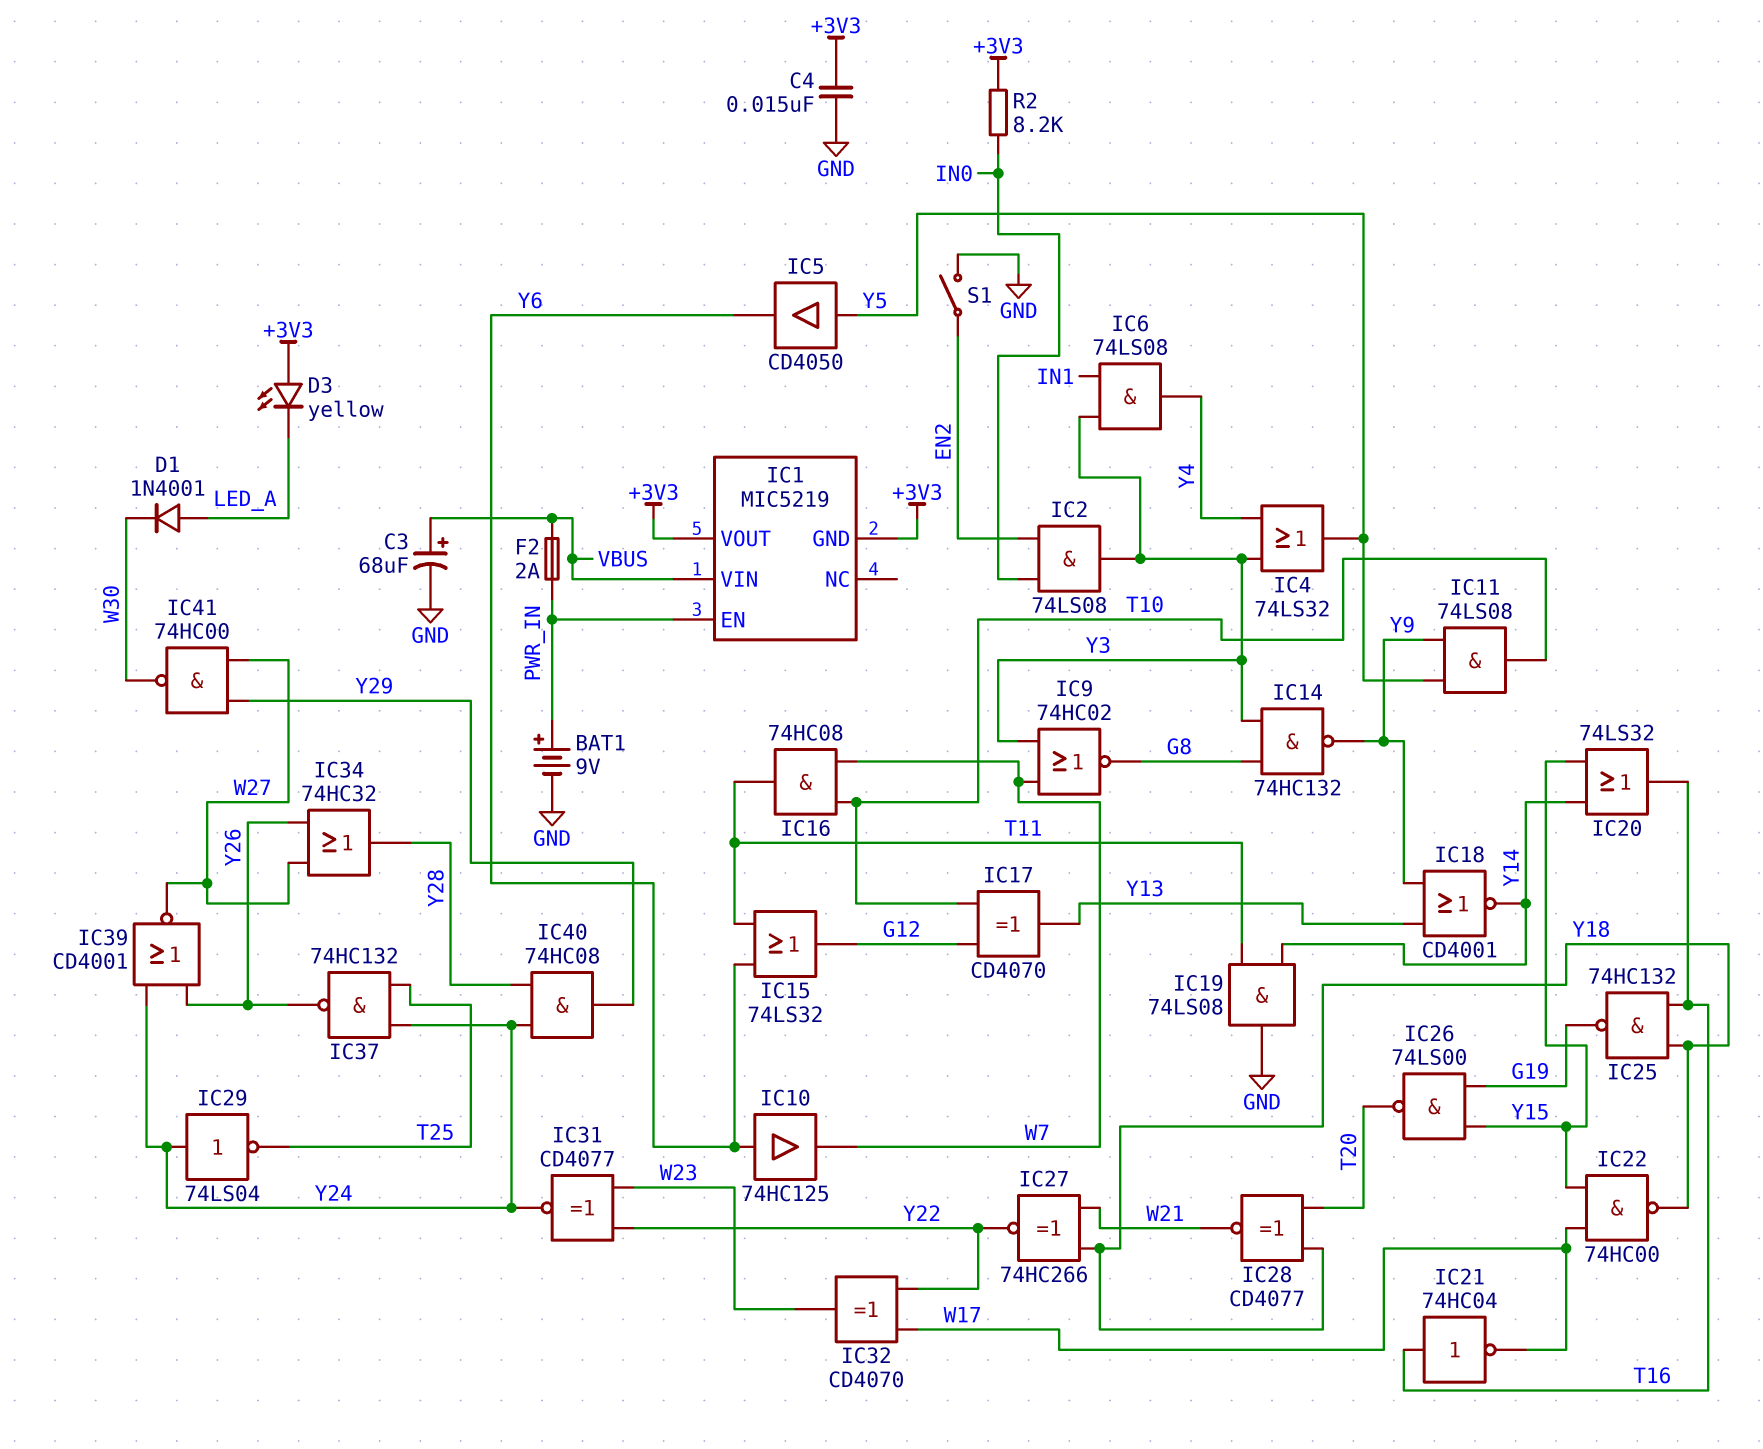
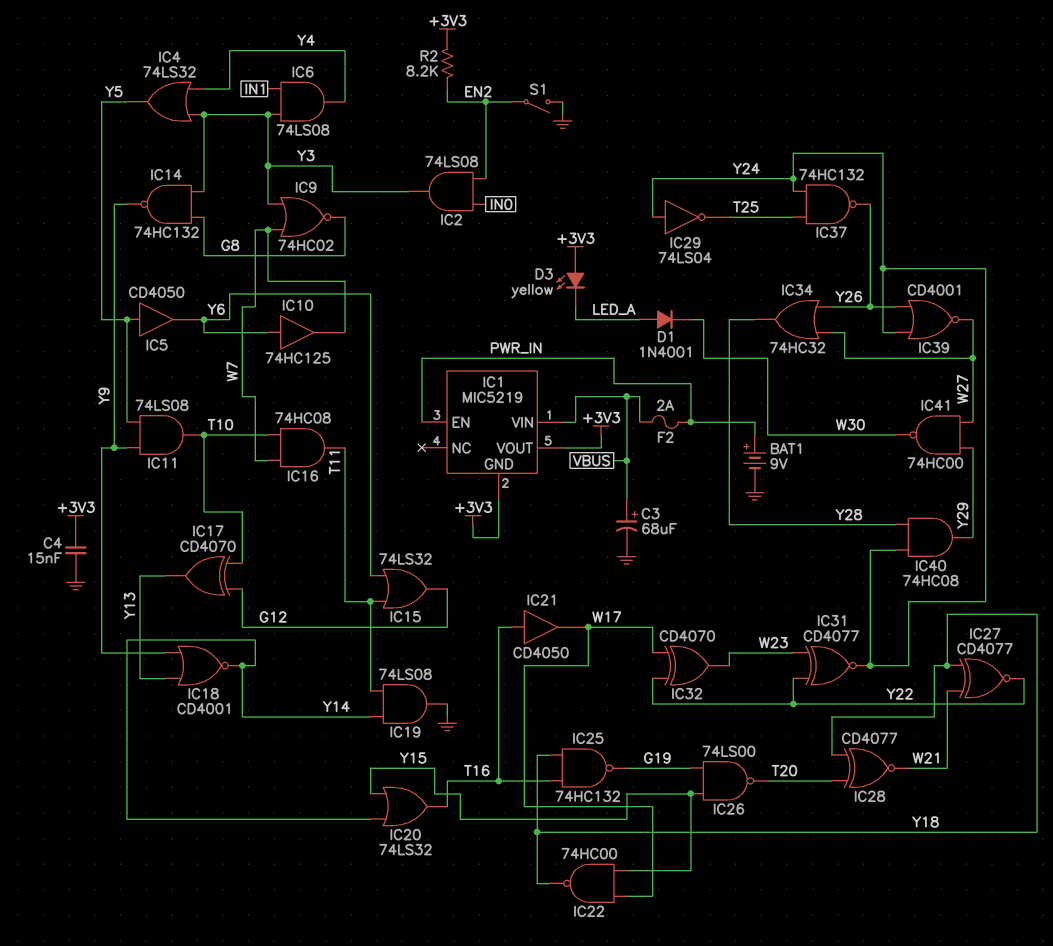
IC21: NOT 74HC04 (in T16, out W17) -> buffer CD4050 (in T16, out W17)
IC27: XNOR 74HC266 (in W21, in Y18, out Y22) -> XNOR CD4077 (in W21, in Y18, out Y22)
R2: 8.2k (+3V3, IN0) -> 8.2k (+3V3, EN2)

